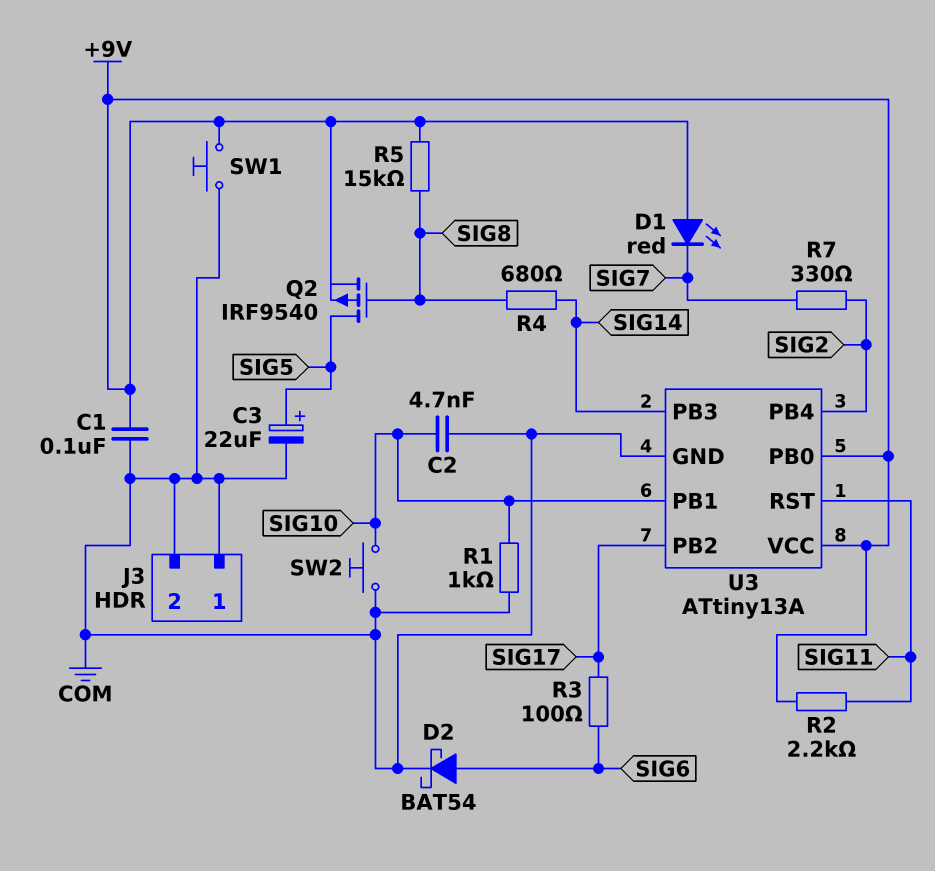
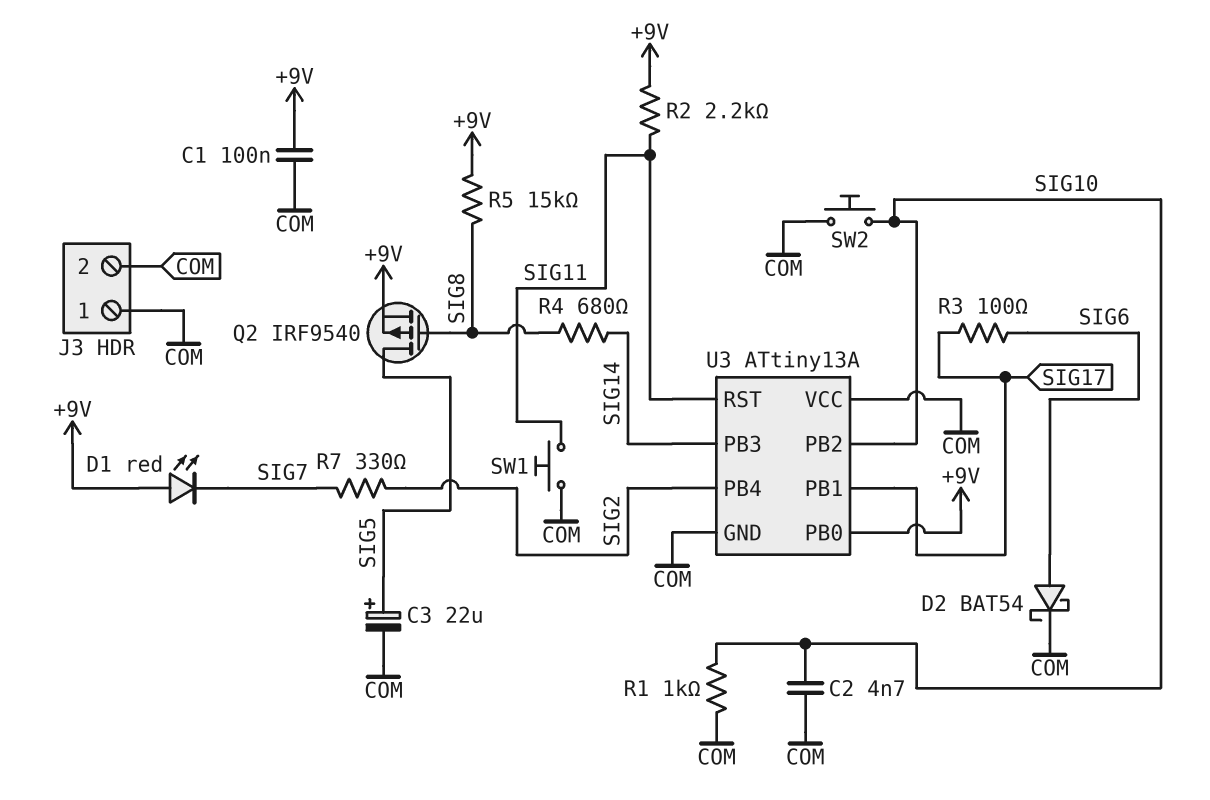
SW1: button (+9V, COM) -> button (COM, SIG11)
U3 pin PB1: SIG10 -> SIG17
U3 pin PB2: SIG17 -> SIG10
U3 pin VCC: +9V -> COM

